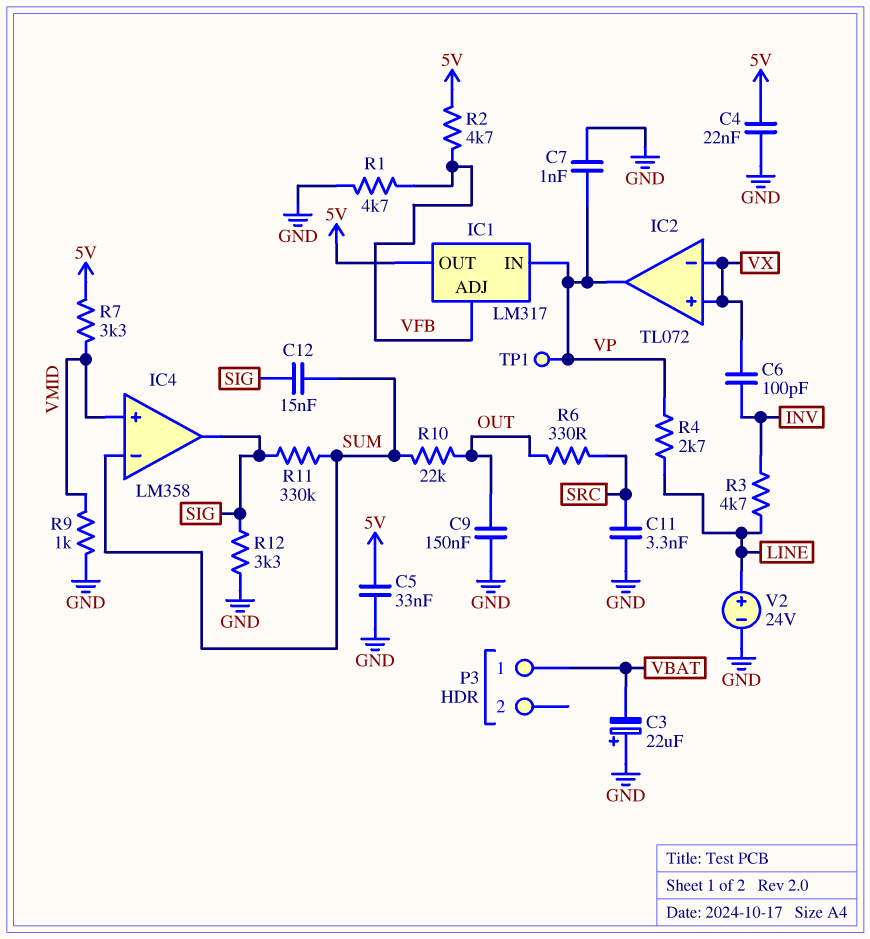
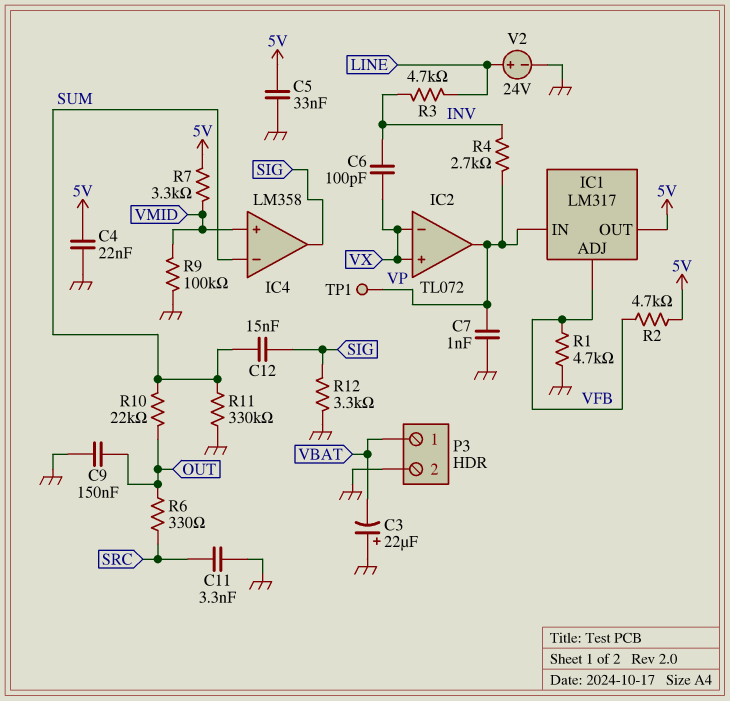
P3 pin 2: none -> GND
R4: 2.7k (LINE, VP) -> 2.7k (INV, VP)
R9: 1k (GND, VMID) -> 100k (GND, VMID)
R11: 330k (SIG, SUM) -> 330k (GND, SUM)

